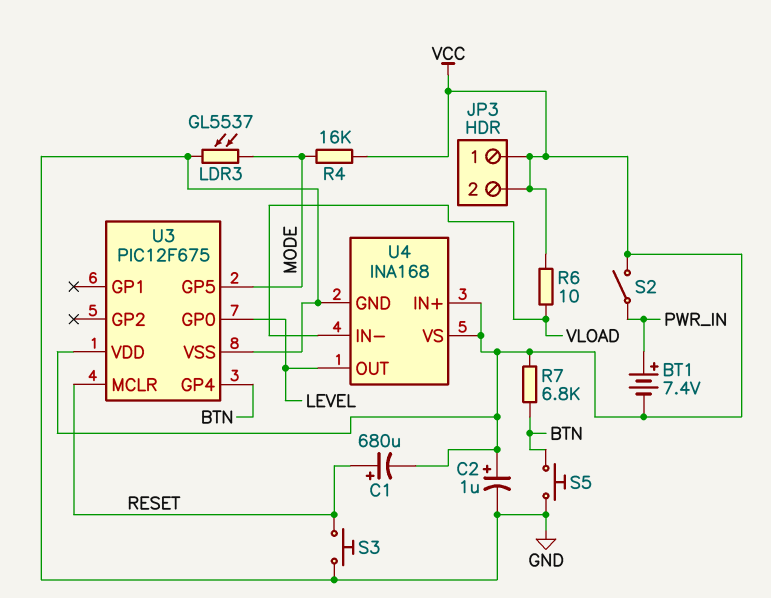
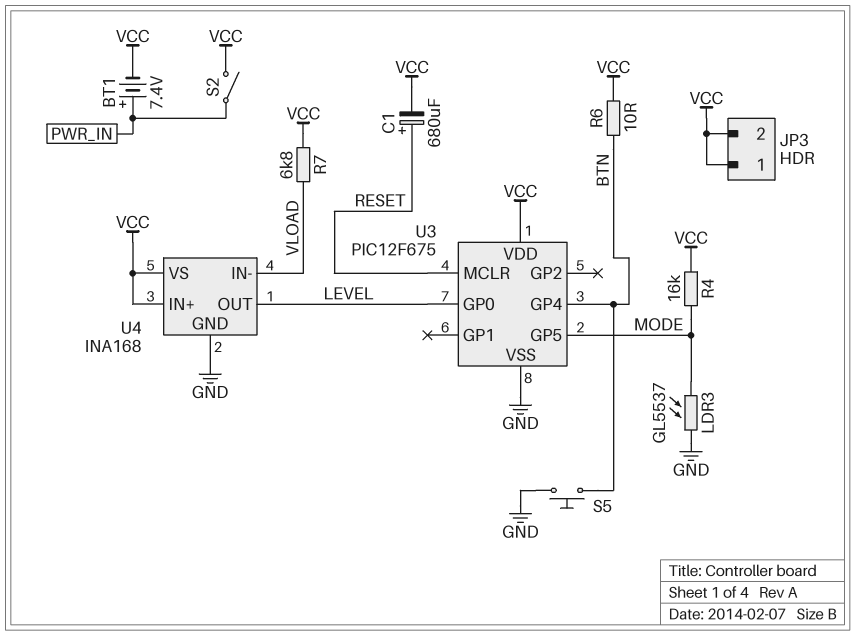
C2: 1uF (plus VCC, minus GND) -> none
R6: 10 (VCC, VLOAD) -> 10 (BTN, VCC)
R7: 6.8k (BTN, VCC) -> 6.8k (VCC, VLOAD)
S3: button (GND, RESET) -> none

